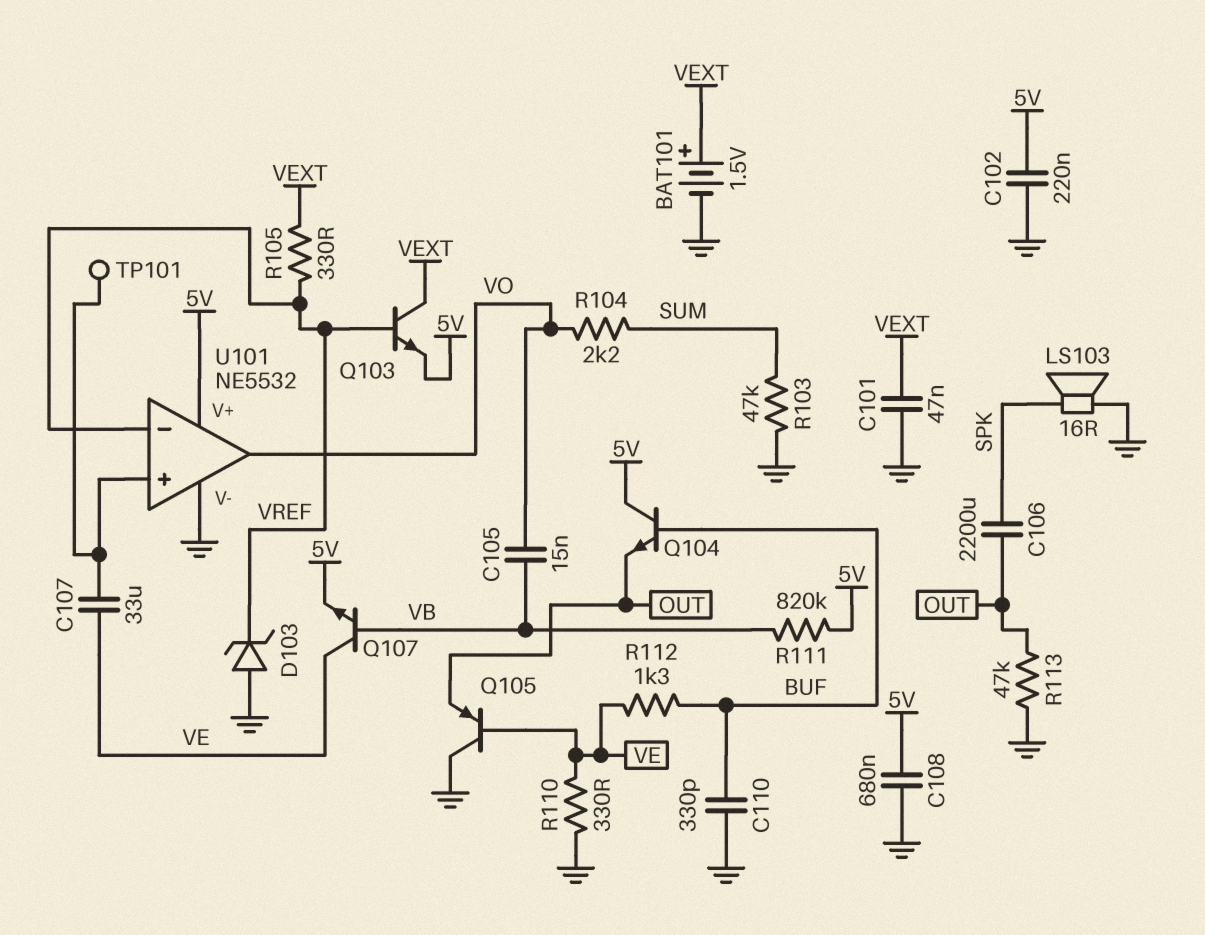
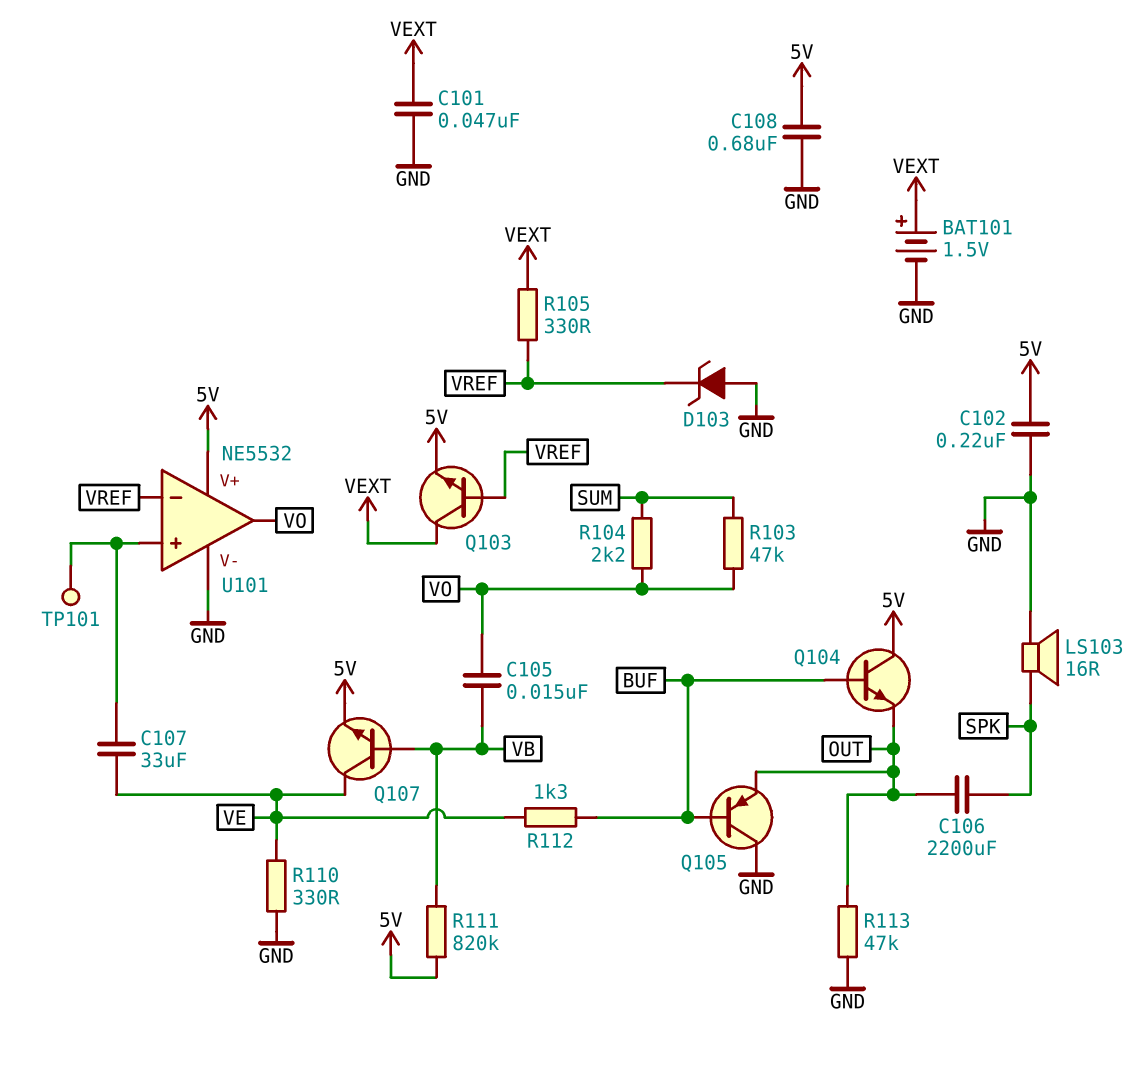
C110: 330pF (BUF, GND) -> none
Q105: PNP (B VE, C GND, E OUT) -> PNP (B BUF, C GND, E OUT)
R103: 47k (GND, SUM) -> 47k (SUM, VO)

